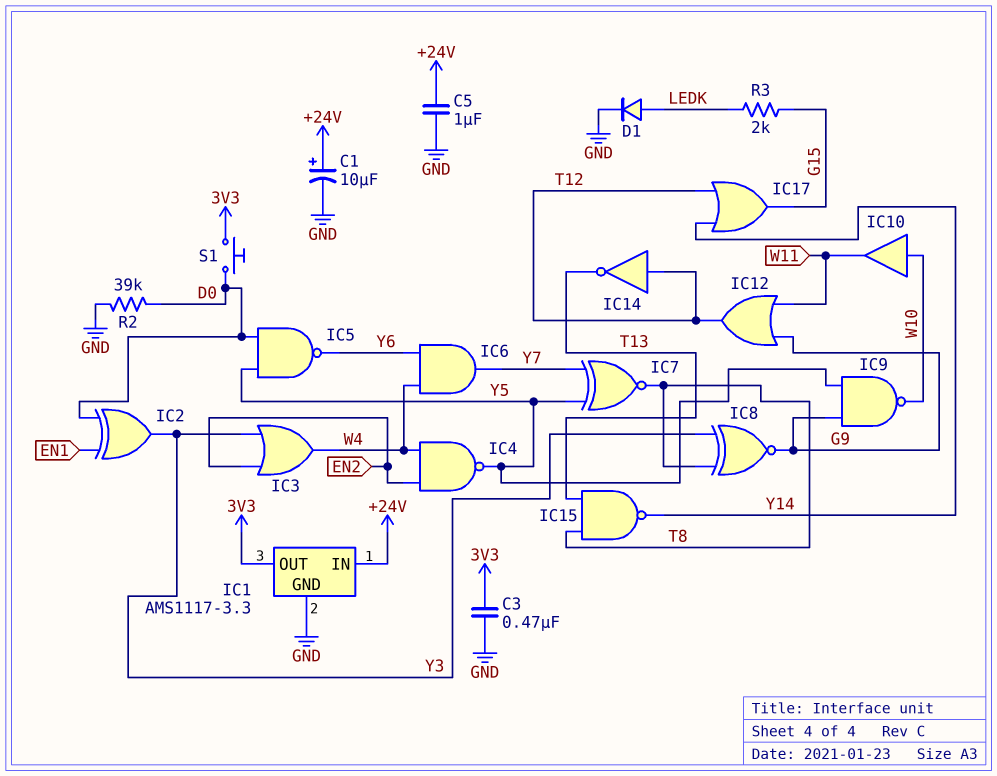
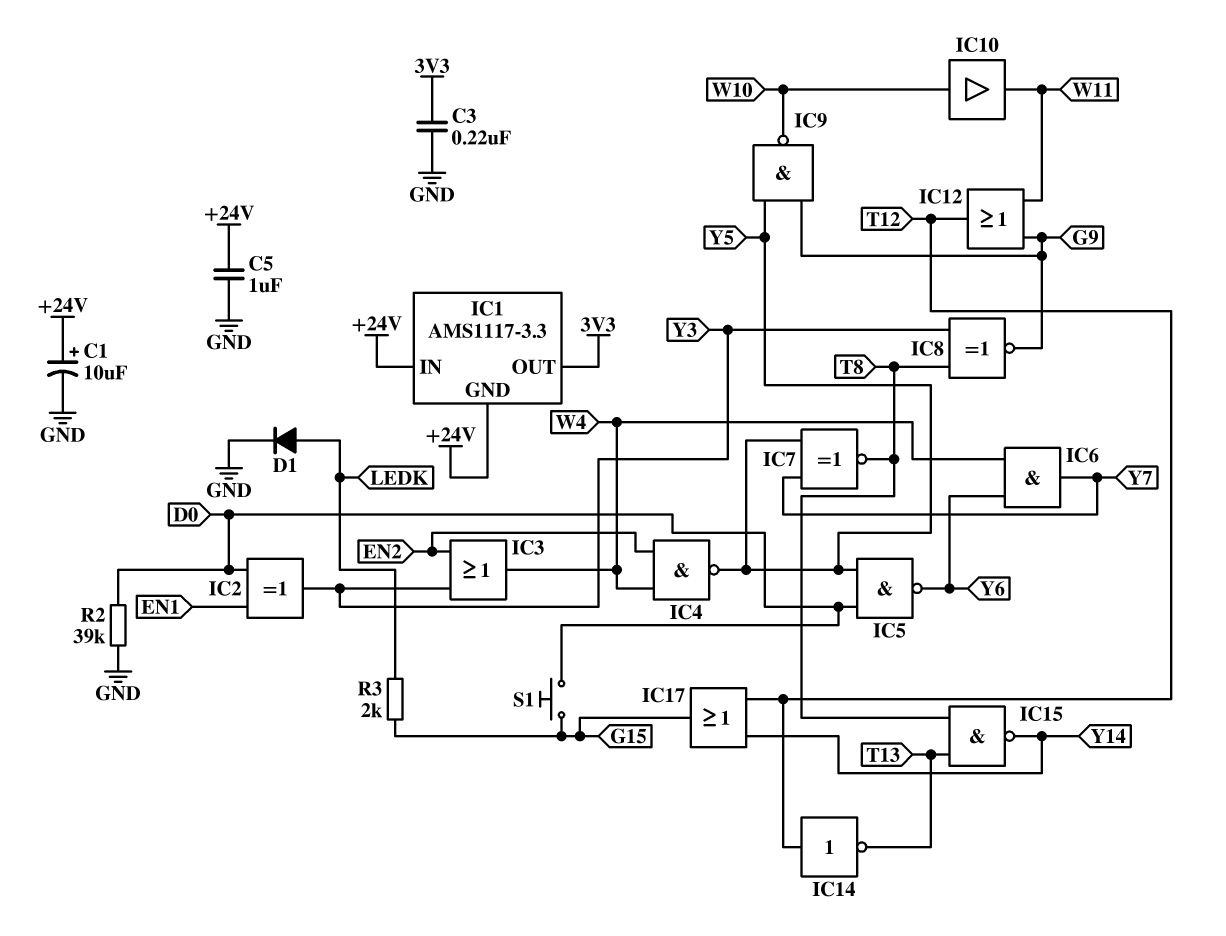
C3: 470nF (3V3, GND) -> 220nF (3V3, GND)
IC1 pin GND: GND -> +24V
S1: button (3V3, D0) -> button (D0, G15)

